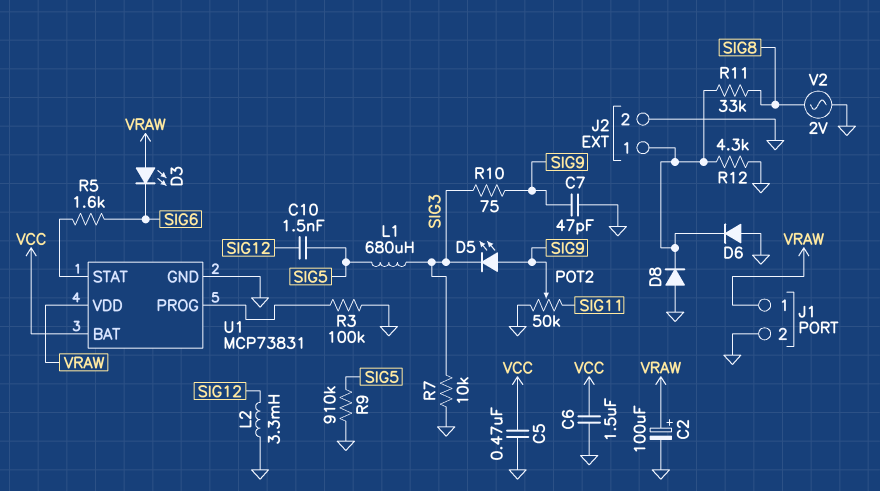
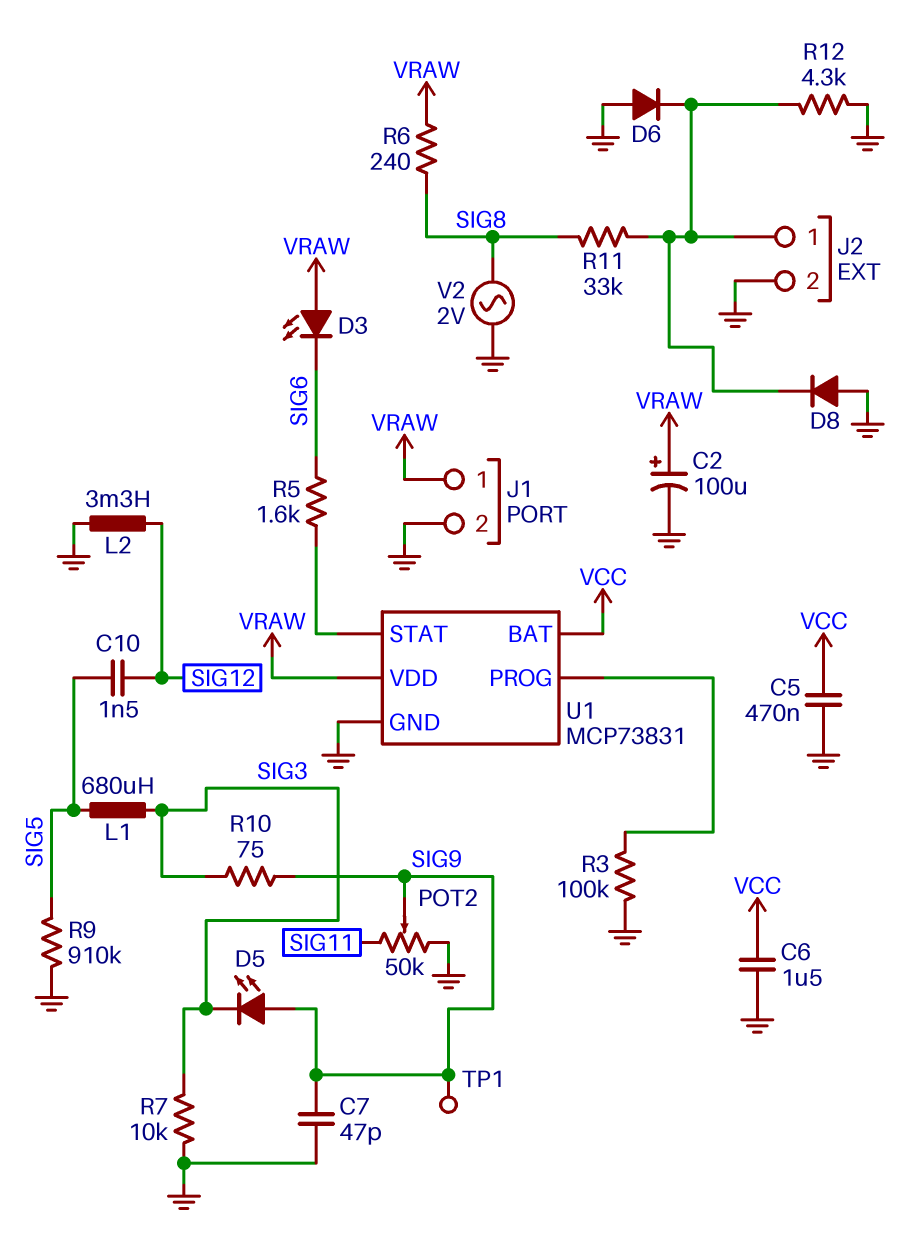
R6: none -> 240 (SIG8, VRAW)
TP1: none -> test point (SIG9)

